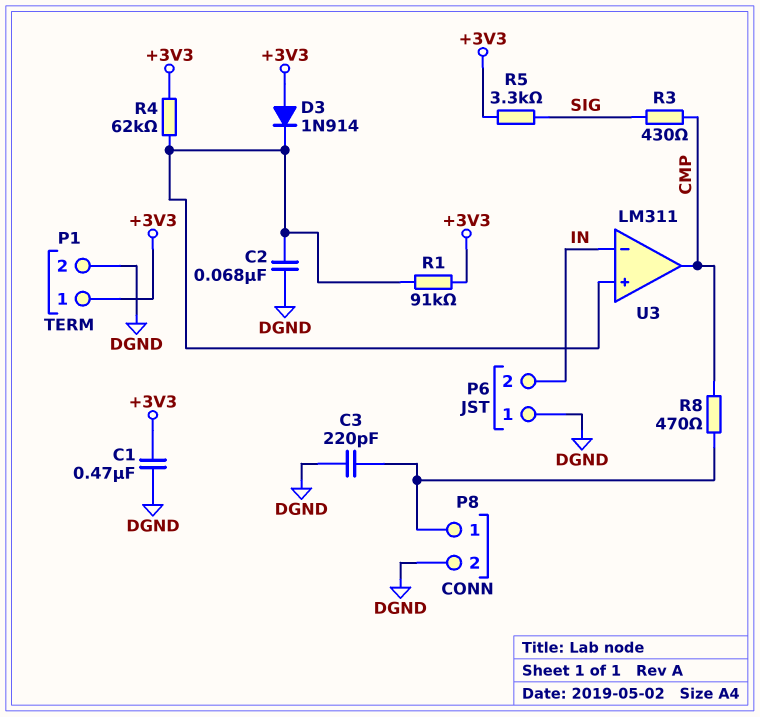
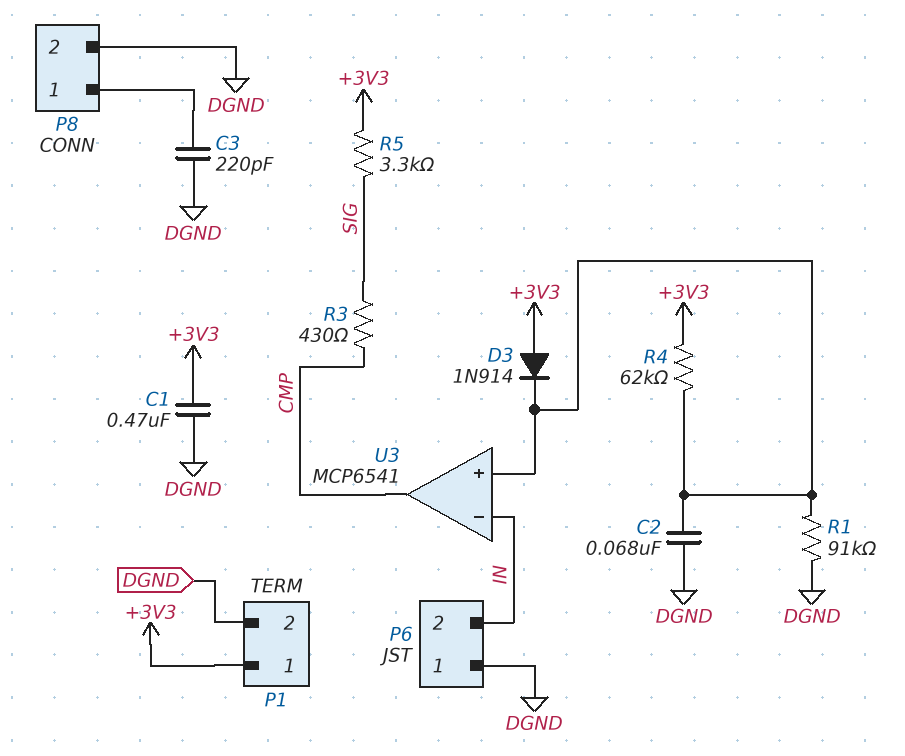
R1: 91k (+3V3, U3/in+) -> 91k (DGND, U3/in+)
R8: 470 (CMP, P8/1) -> none
U3: LM311 -> MCP6541

